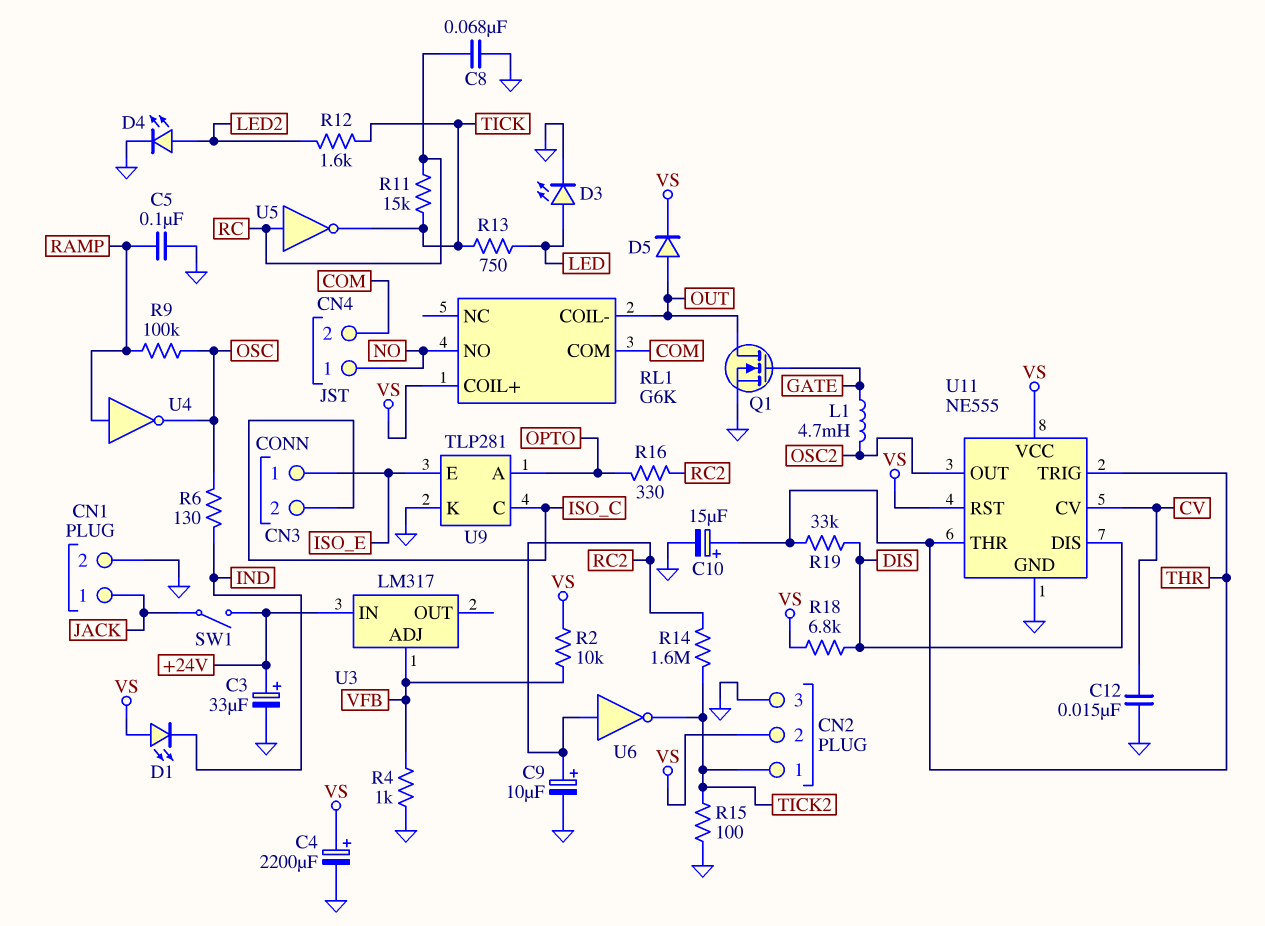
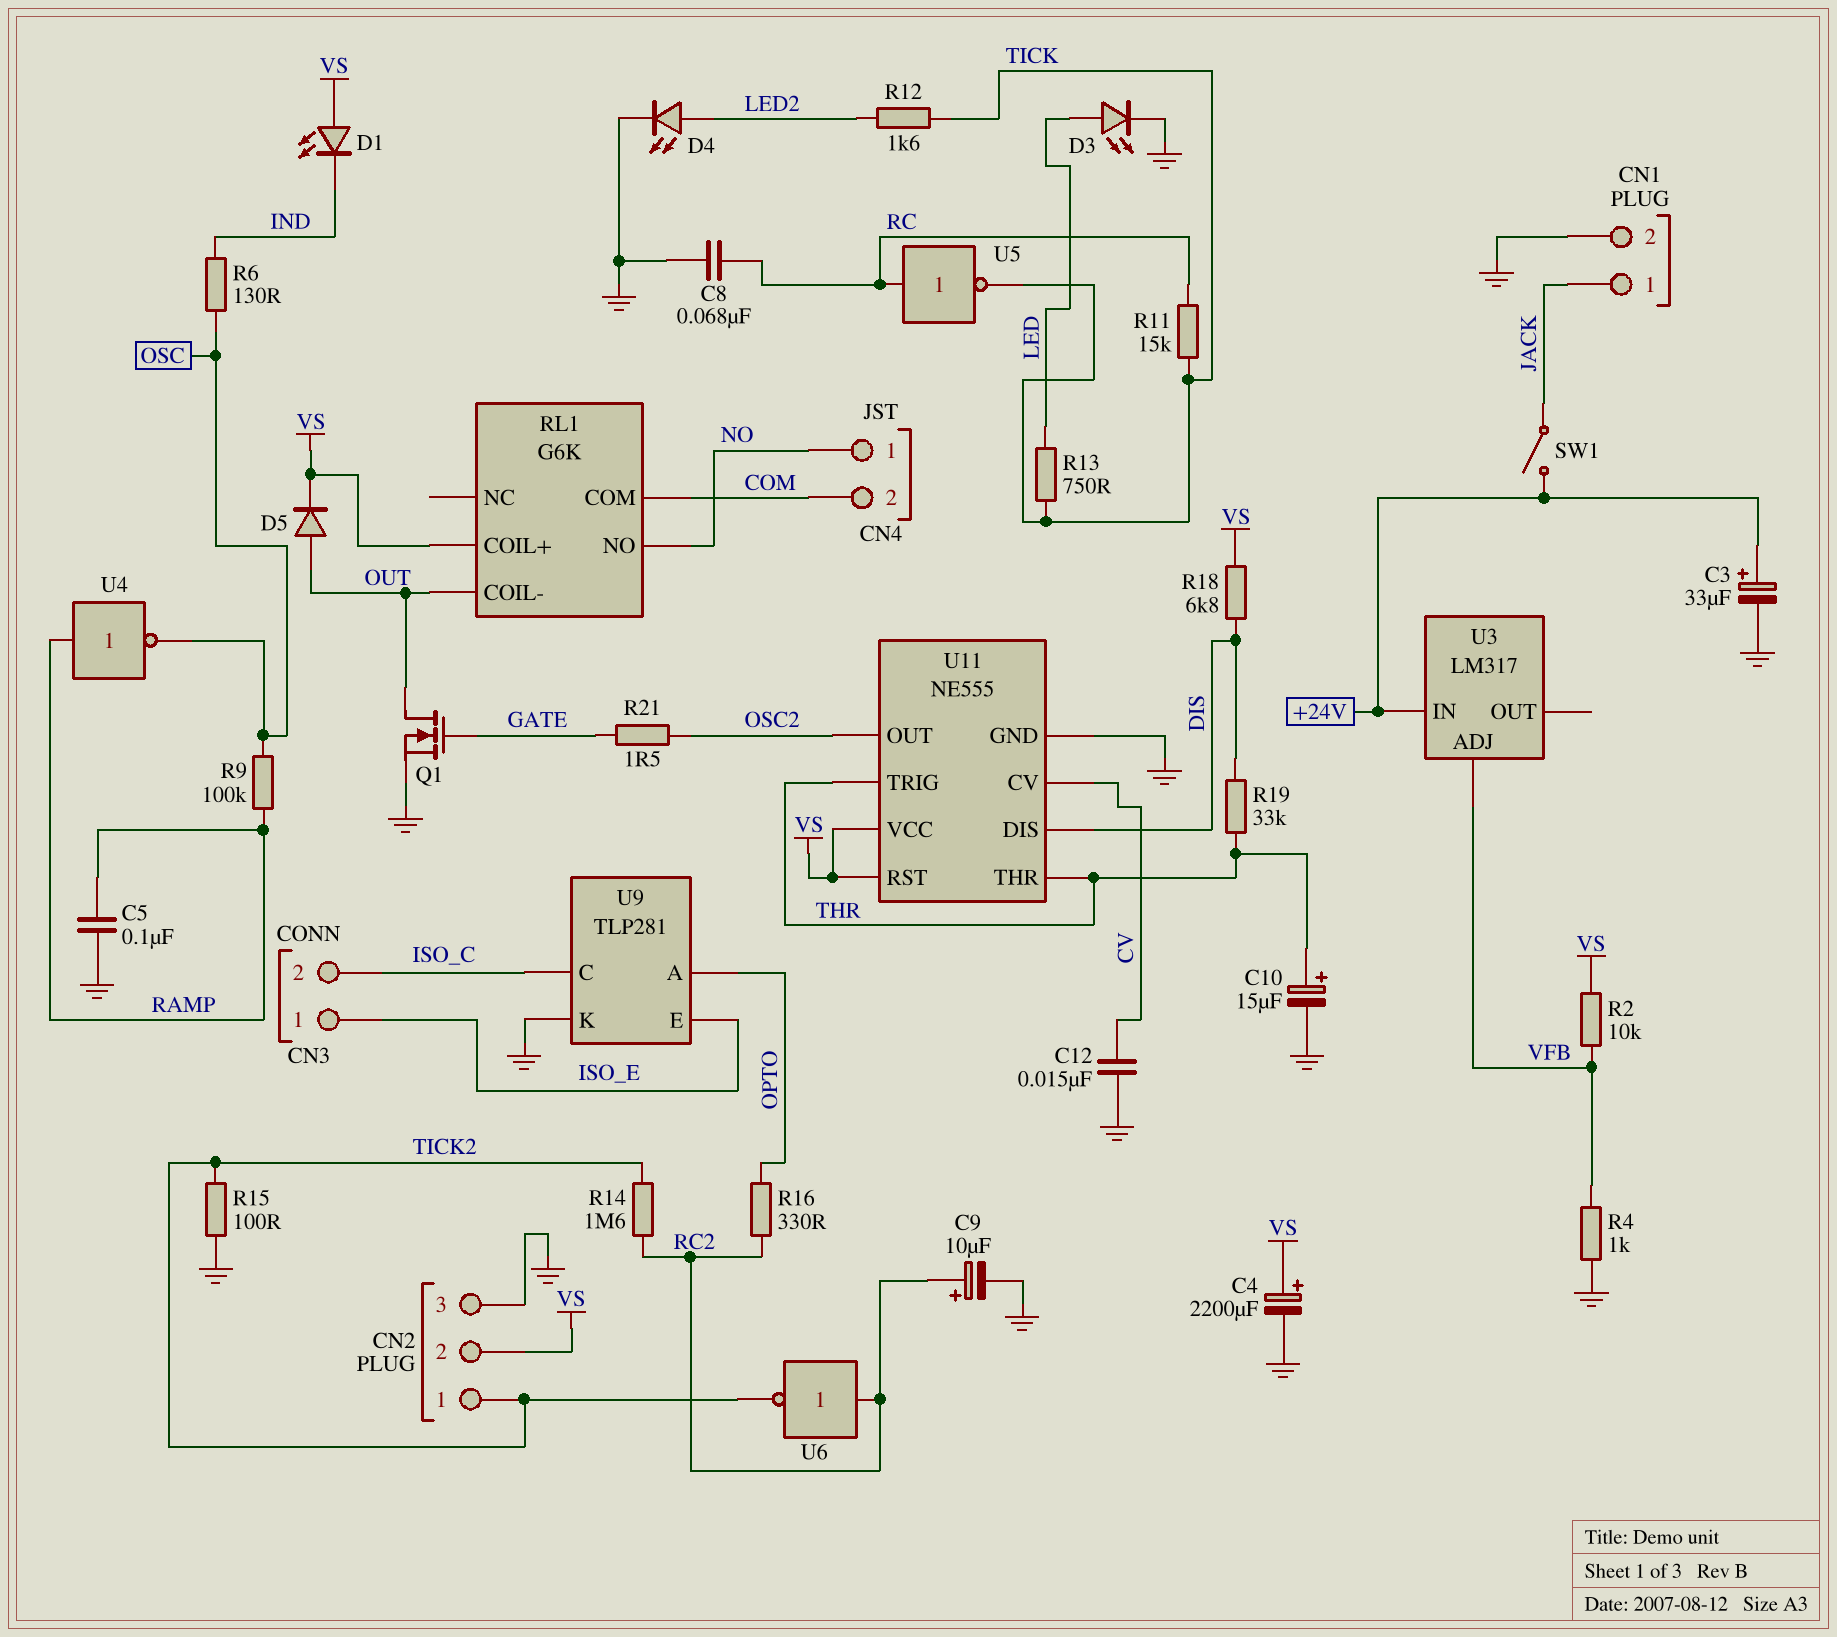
L1: 4.7mH (GATE, OSC2) -> none
R21: none -> 1.5 (GATE, OSC2)

